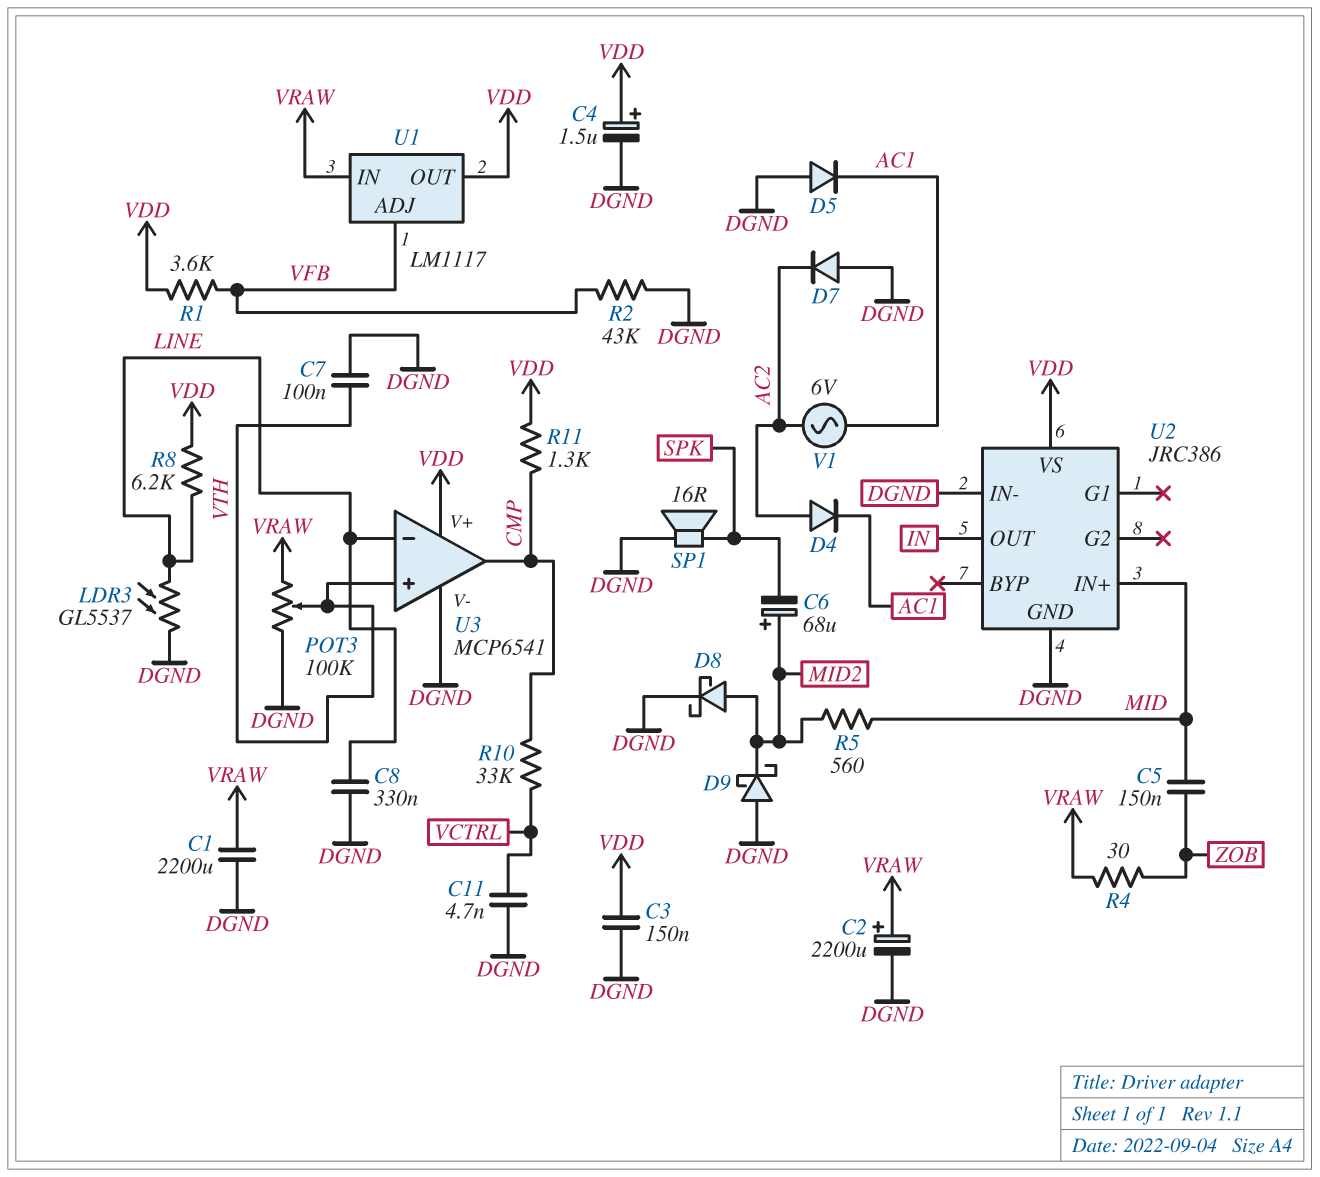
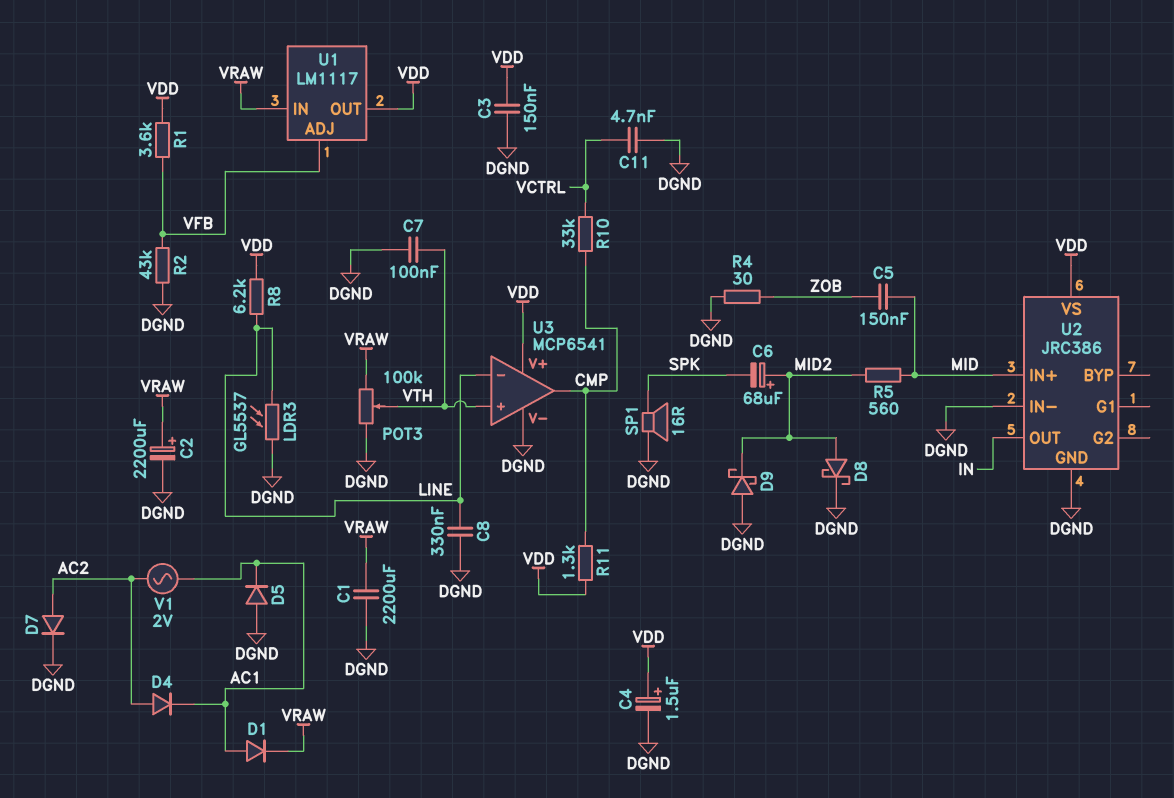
D1: none -> diode (A AC1, K VRAW)
D7: diode (A DGND, K AC2) -> diode (A AC2, K DGND)
R4: 30 (VRAW, ZOB) -> 30 (DGND, ZOB)
V1: AC 6V (AC1, AC2) -> AC 2V (AC1, AC2)

